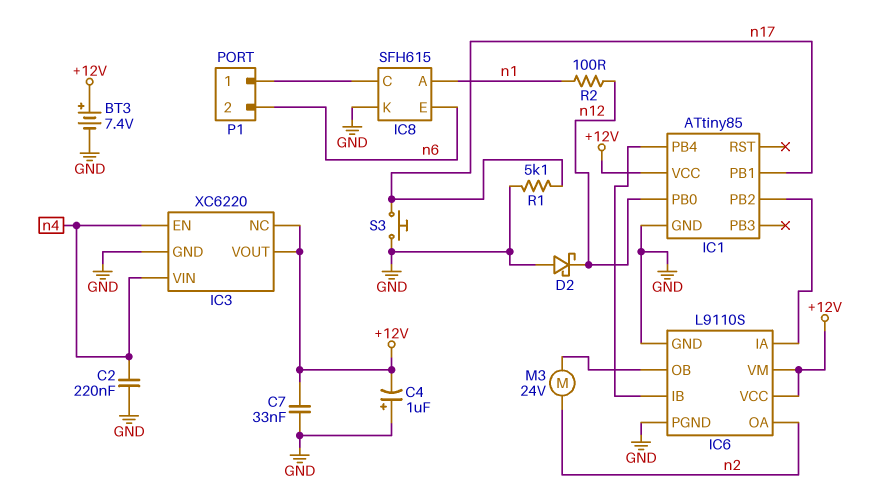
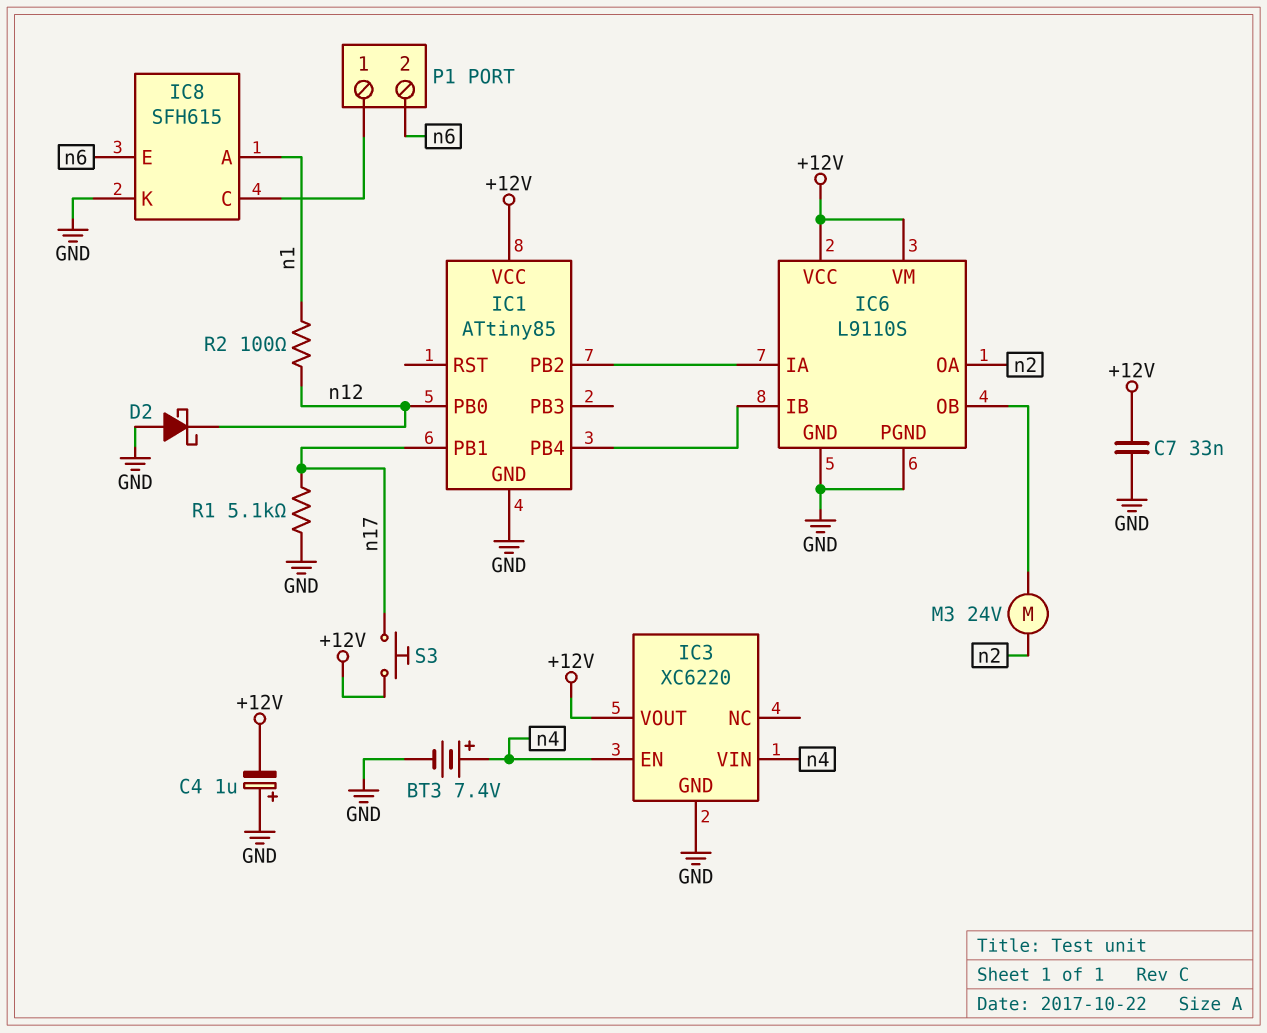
BT3: 7.4V (plus +12V, minus GND) -> 7.4V (plus n4, minus GND)
C2: 220nF (GND, n4) -> none
IC3 pin NC: +12V -> none
S3: button (GND, n17) -> button (+12V, n17)

